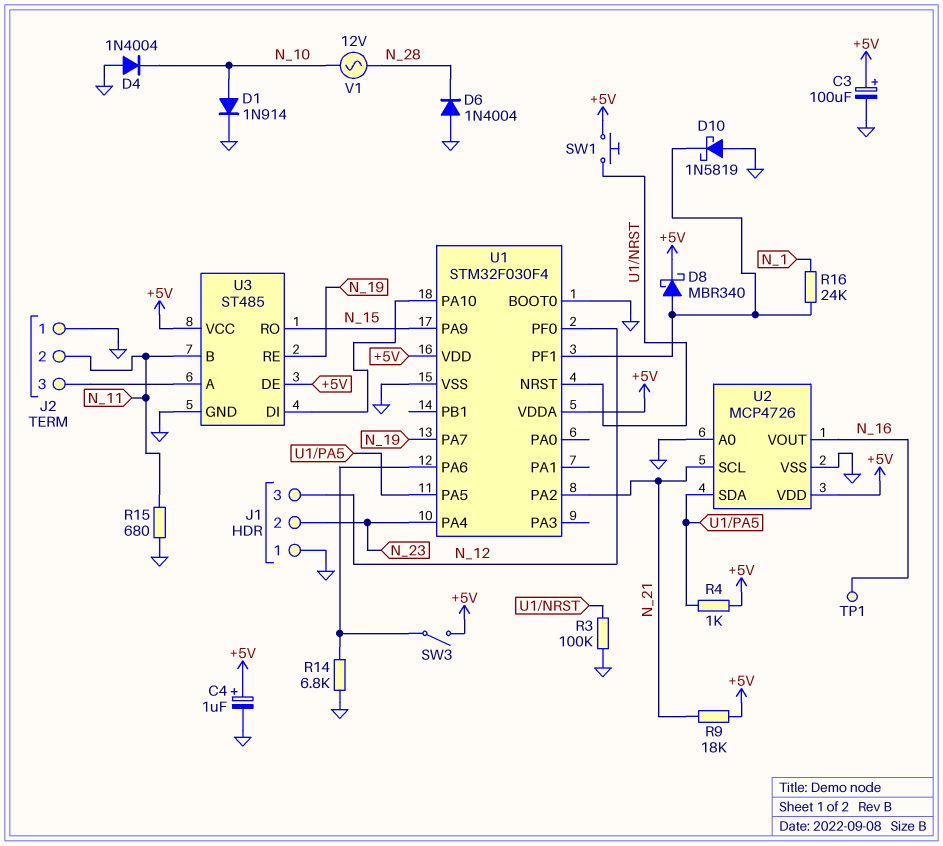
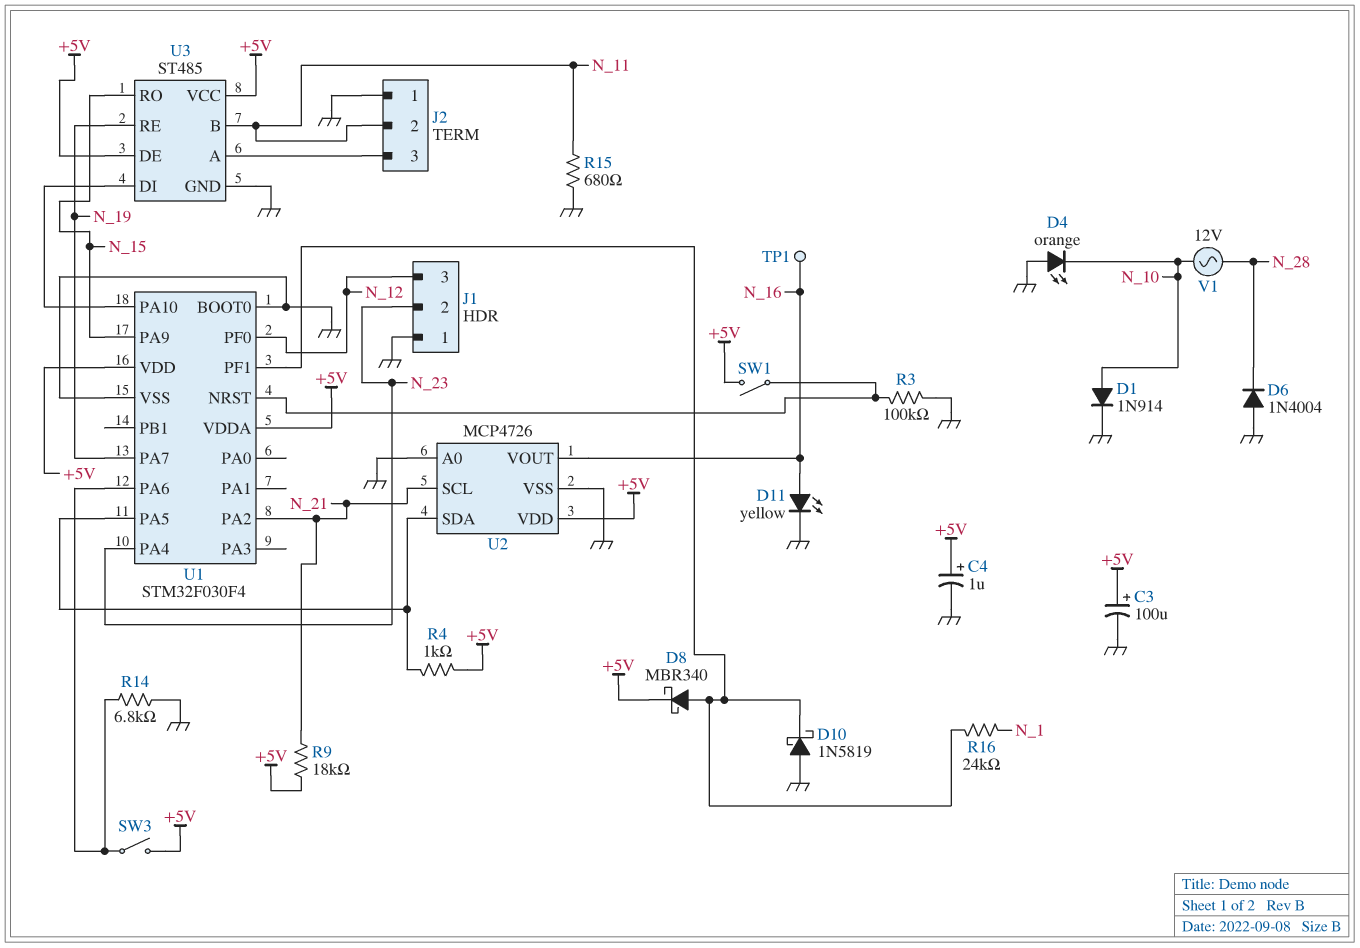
D4: diode 1N4004 (A GND, K N_10) -> LED orange (A GND, K N_10)
D11: none -> LED yellow (A N_16, K GND)
SW1: button (+5V, U1/NRST) -> switch (+5V, U1/NRST)

